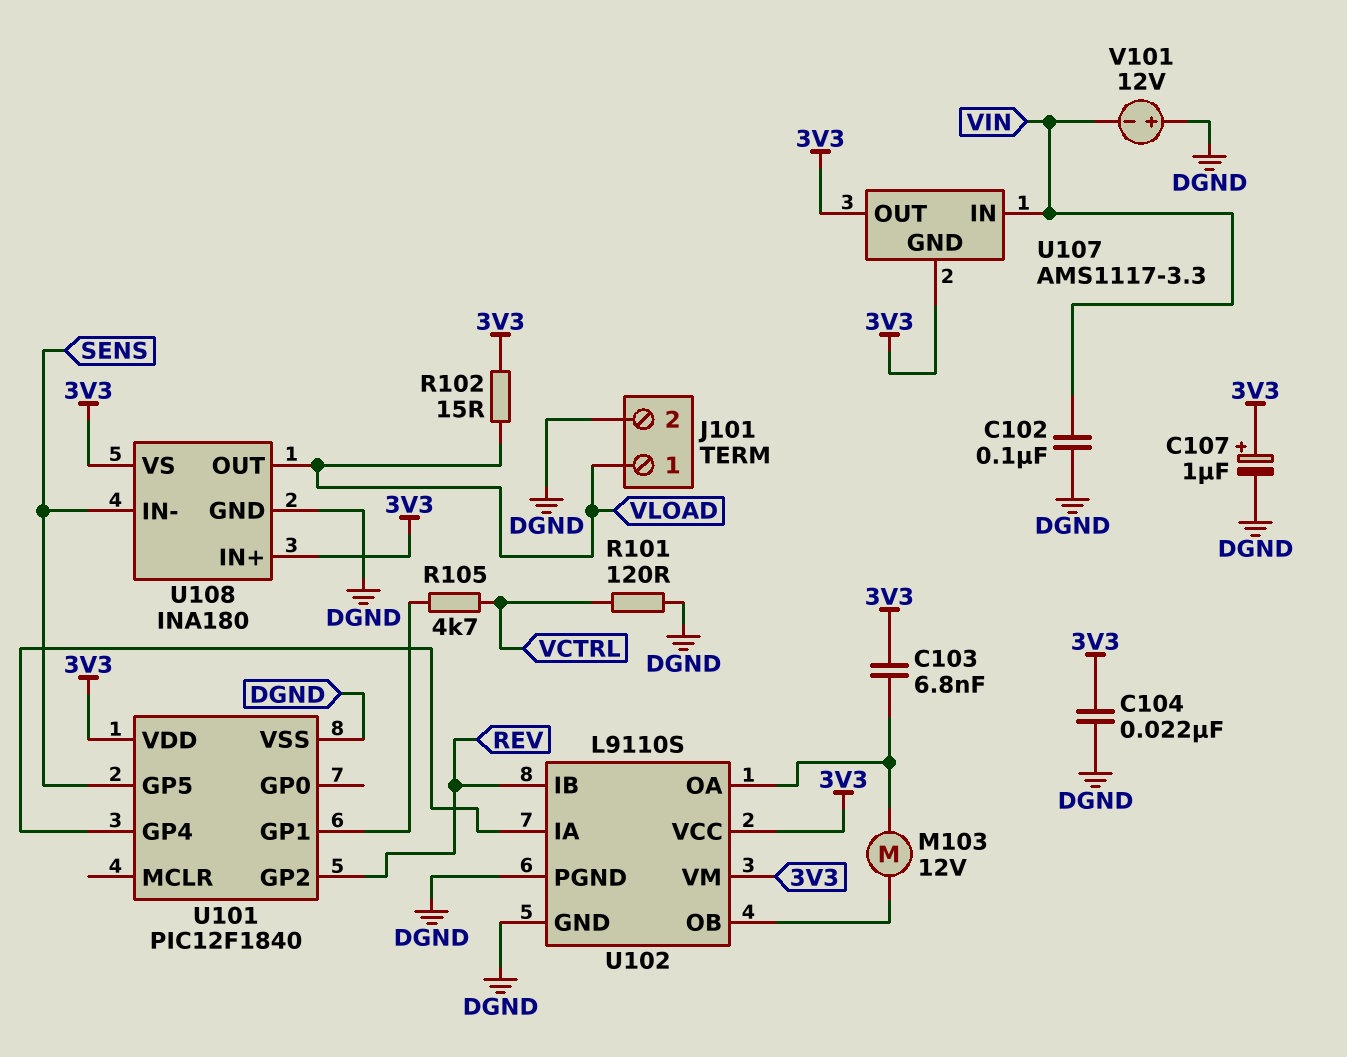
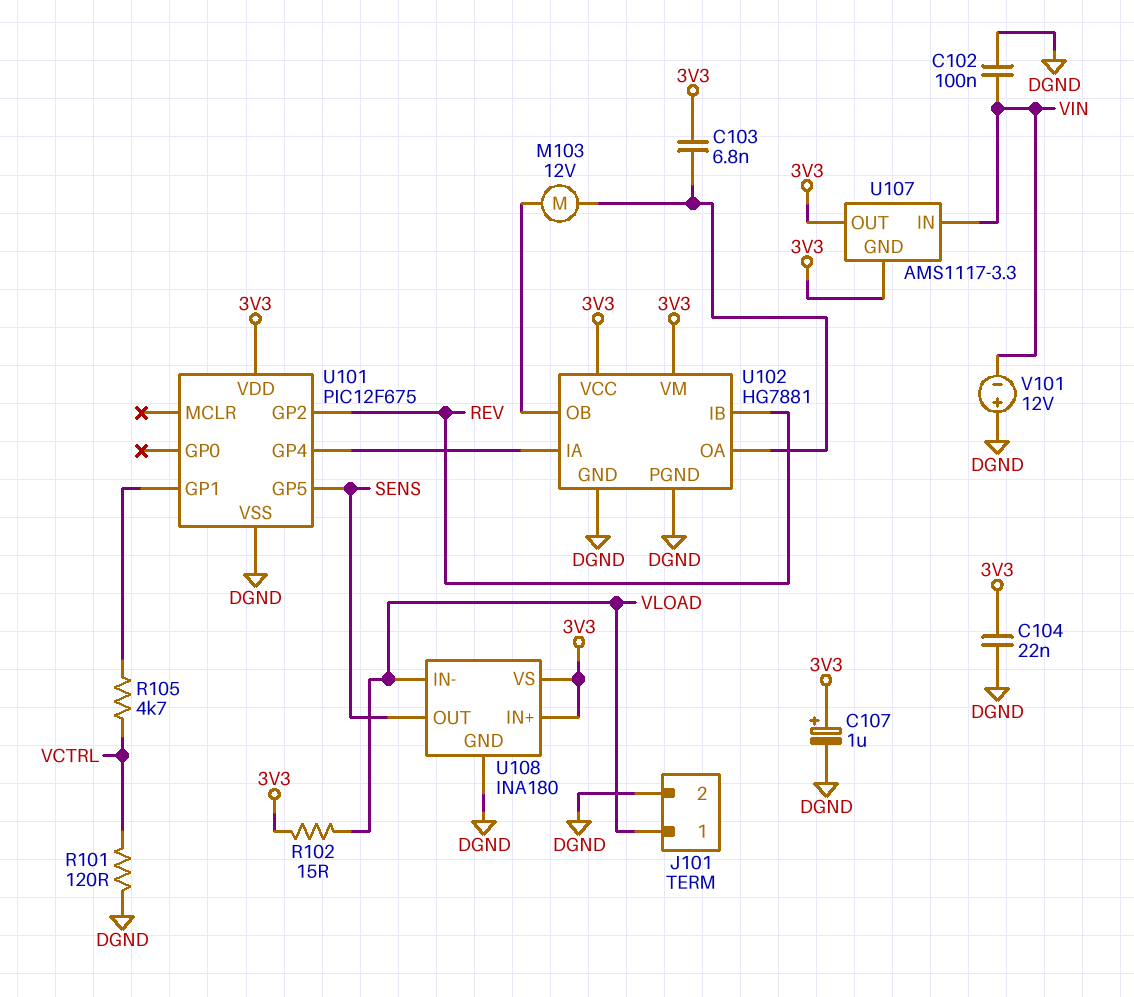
U101: PIC12F1840 -> PIC12F675
U102: L9110S -> HG7881
U108 pin IN-: SENS -> VLOAD
U108 pin OUT: VLOAD -> SENS

